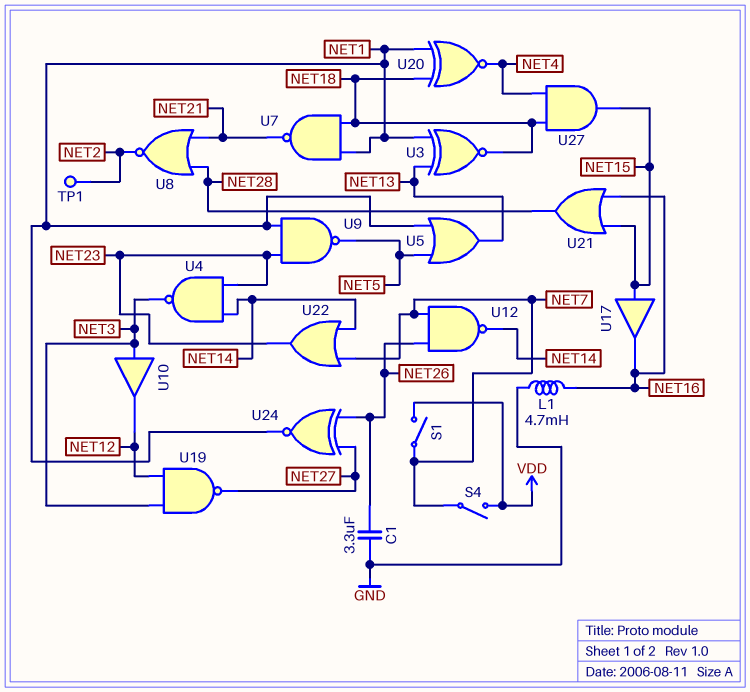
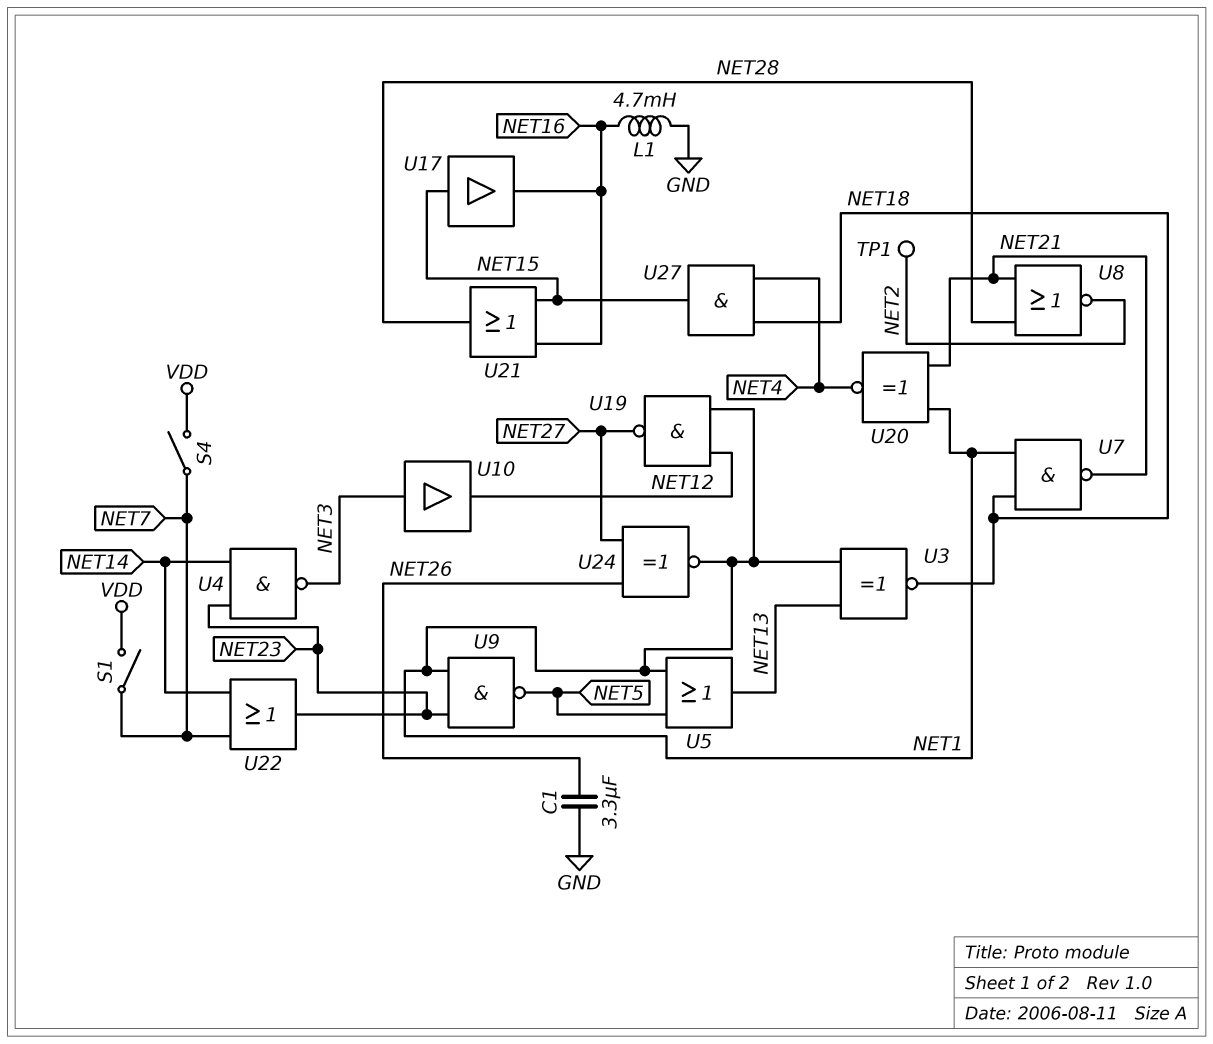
U12: NAND (in NET7, in NET26, out NET14) -> none
U19: NAND (in NET3, in NET12, out NET27) -> NAND (in NET1, in NET12, out NET27)
U20: XNOR (in NET1, in NET18, out NET4) -> XNOR (in NET1, in NET21, out NET4)

